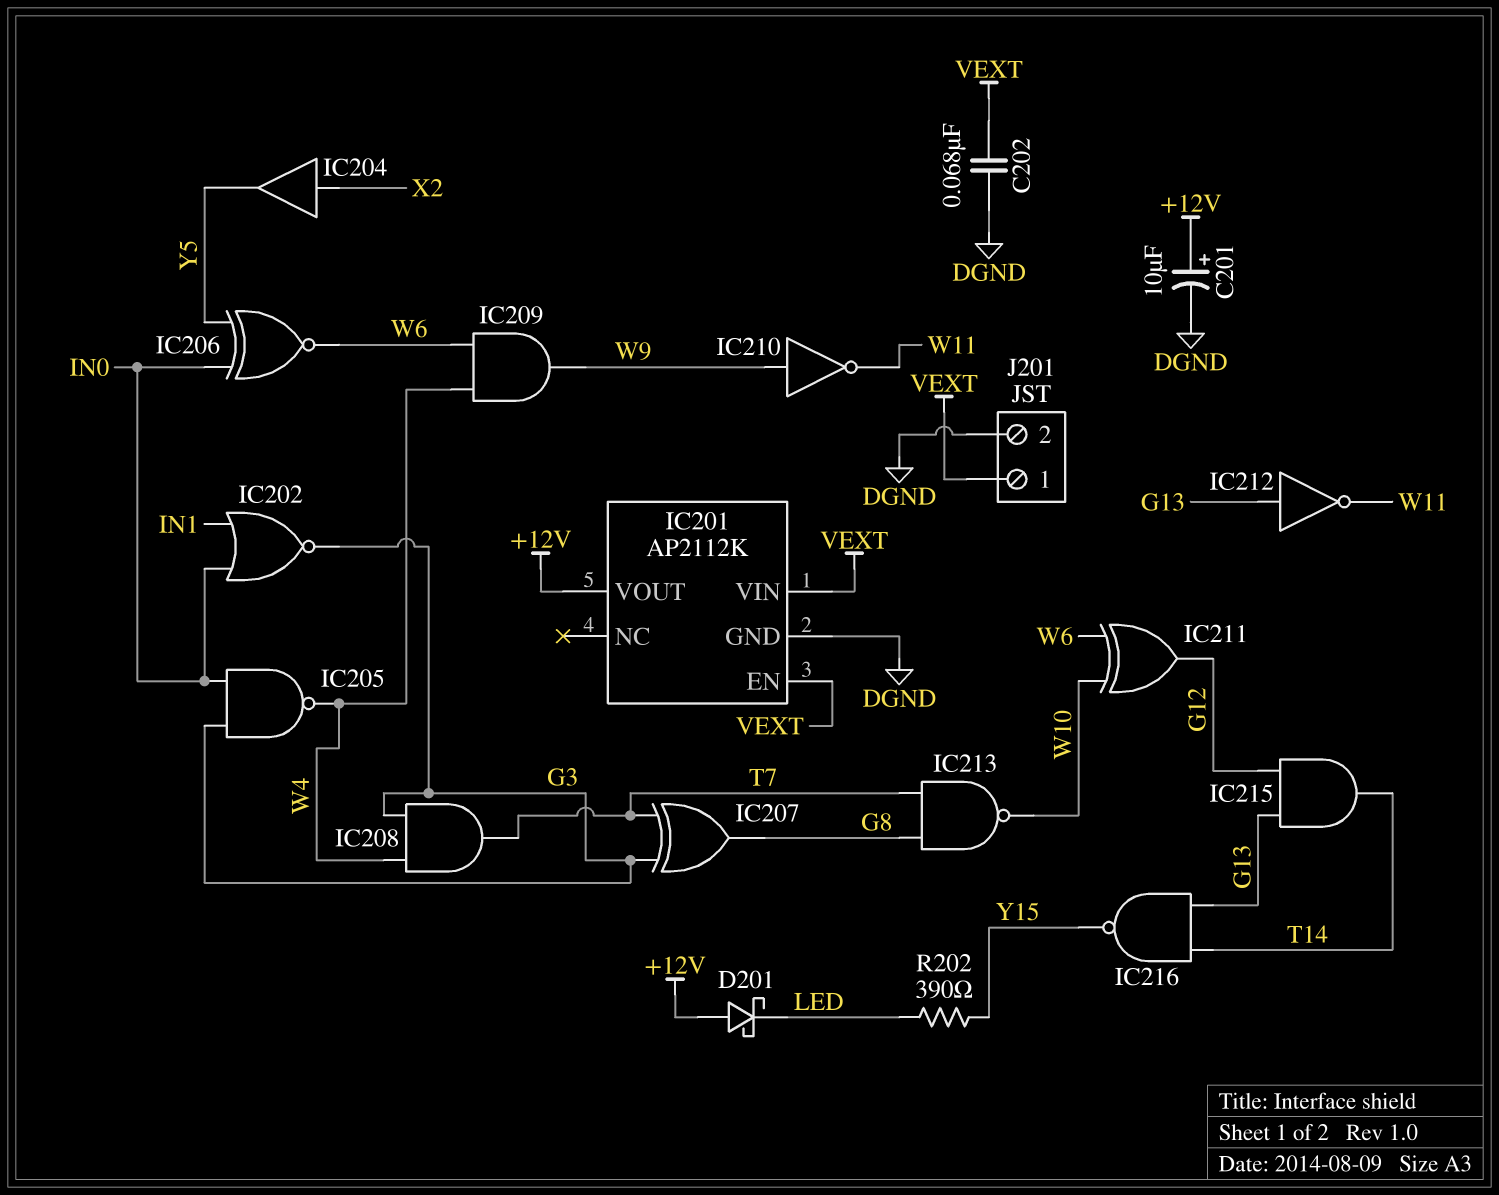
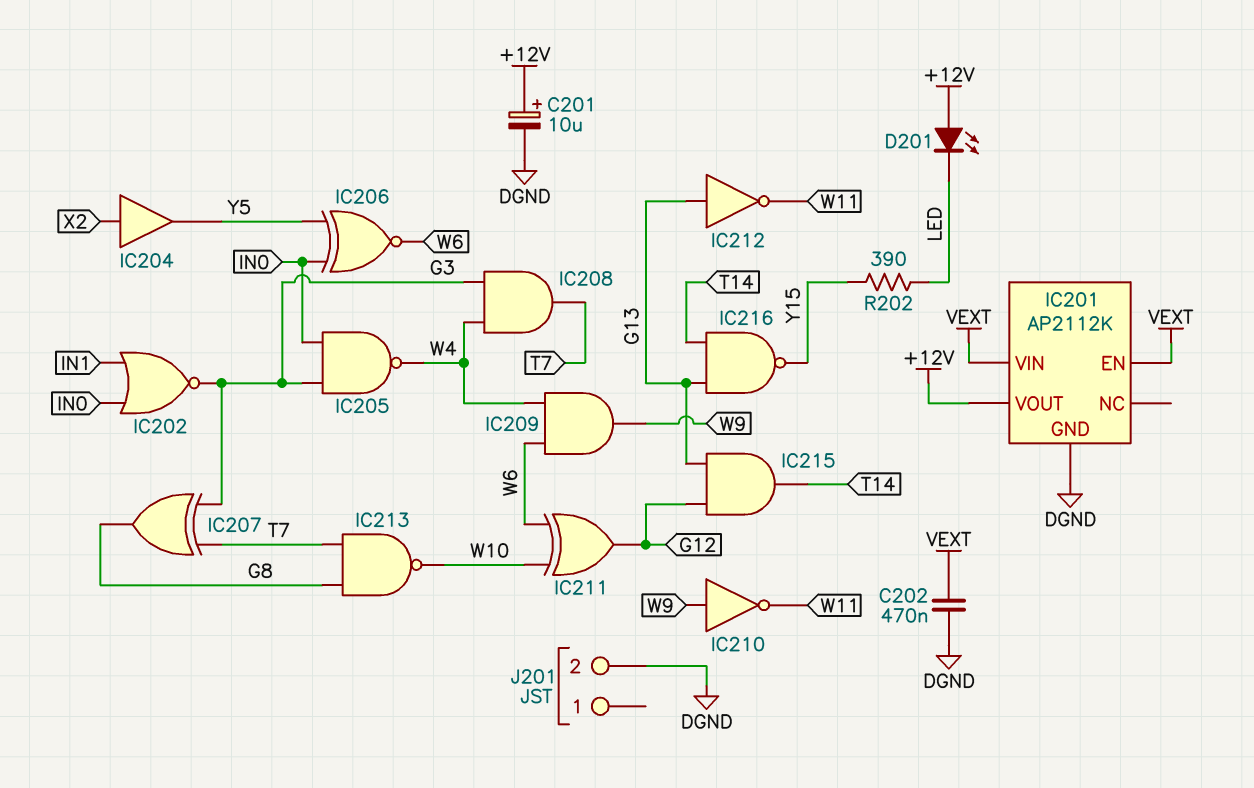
C202: 68nF (DGND, VEXT) -> 470nF (DGND, VEXT)
D201: schottky (A +12V, K LED) -> LED (A +12V, K LED)
J201 pin 1: VEXT -> none

